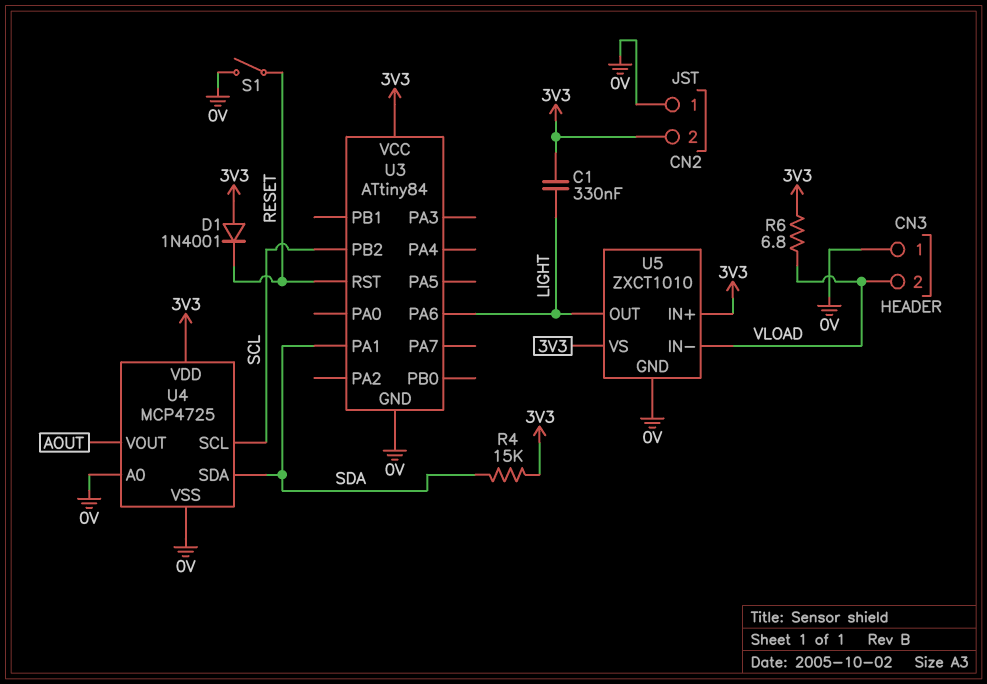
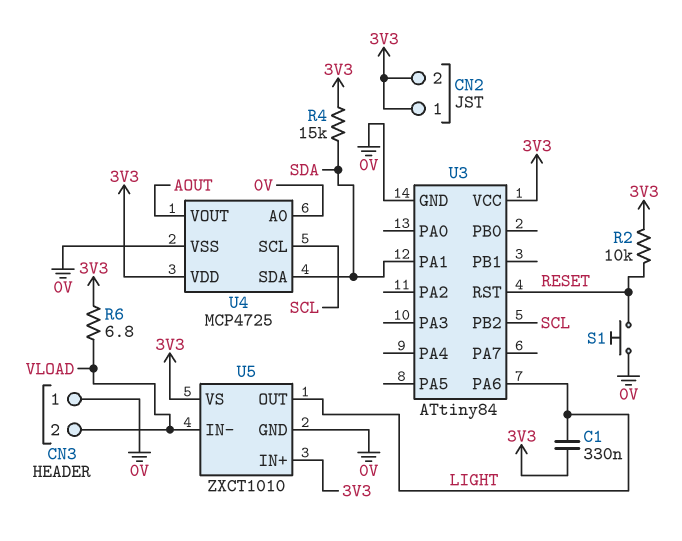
CN2 pin 1: 0V -> 3V3
D1: diode 1N4001 (A 3V3, K RESET) -> none
R2: none -> 10k (3V3, RESET)
S1: switch (0V, RESET) -> button (0V, RESET)

